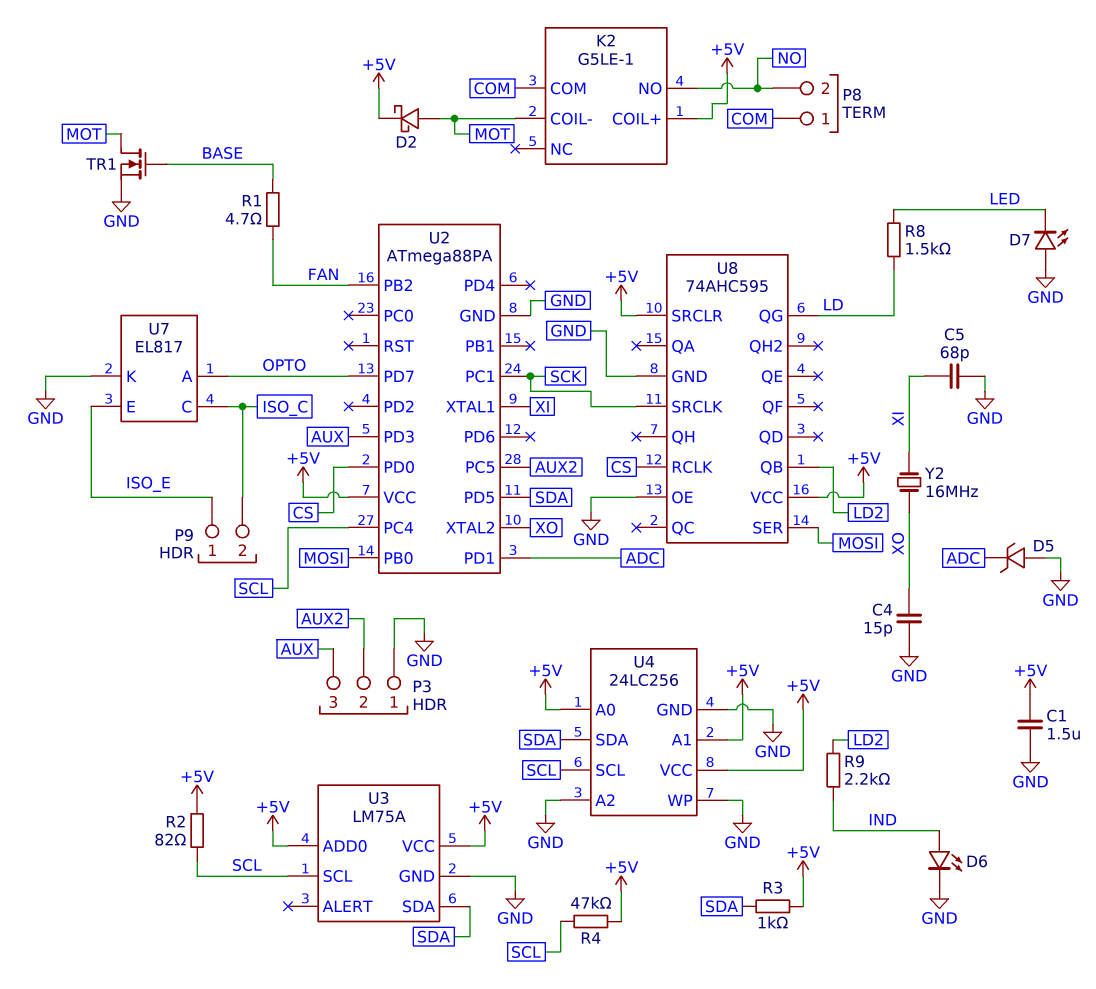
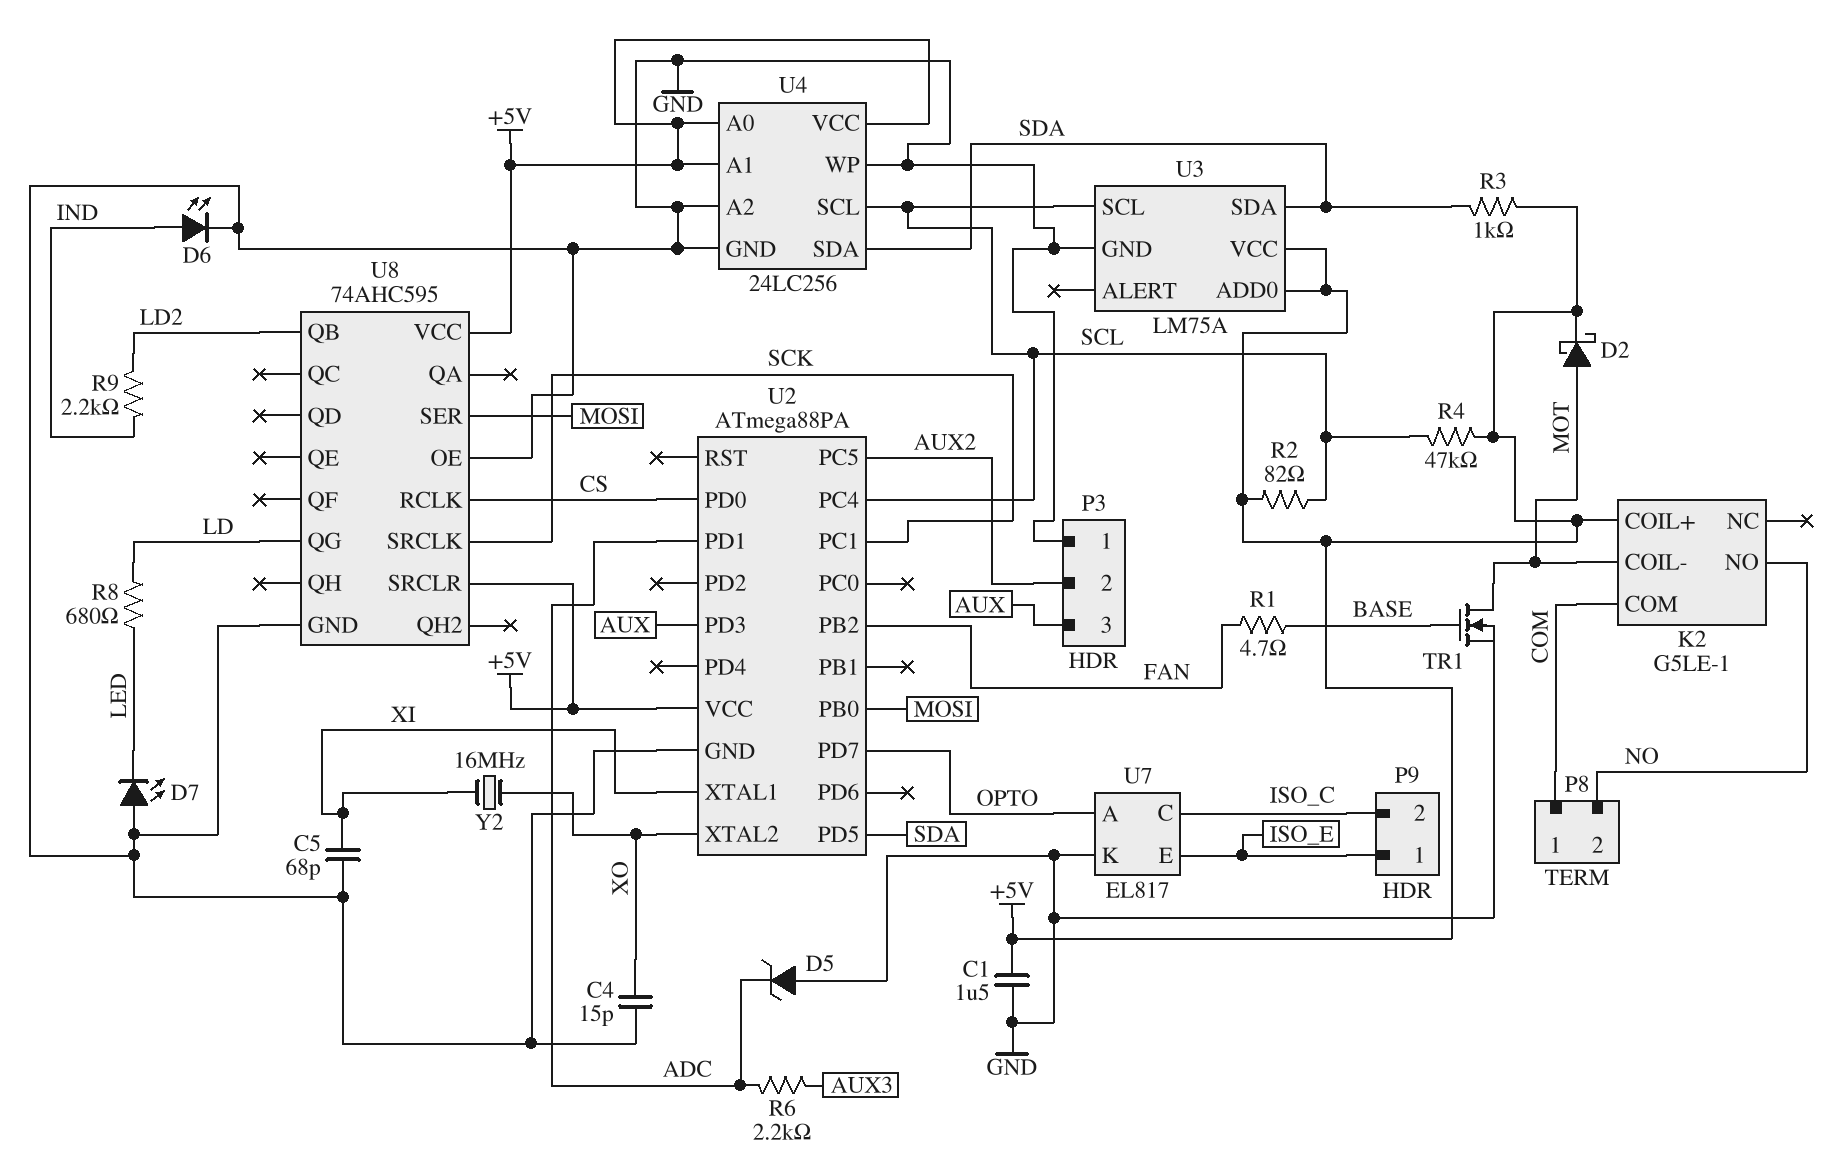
R6: none -> 2.2k (ADC, AUX3)
R8: 1.5k (LD, LED) -> 680 (LD, LED)

